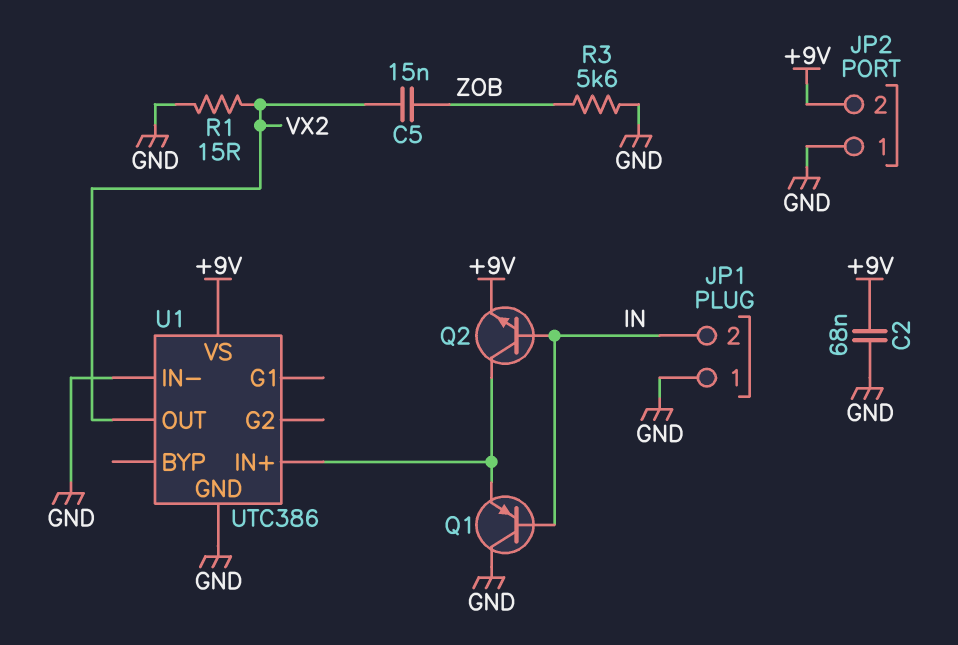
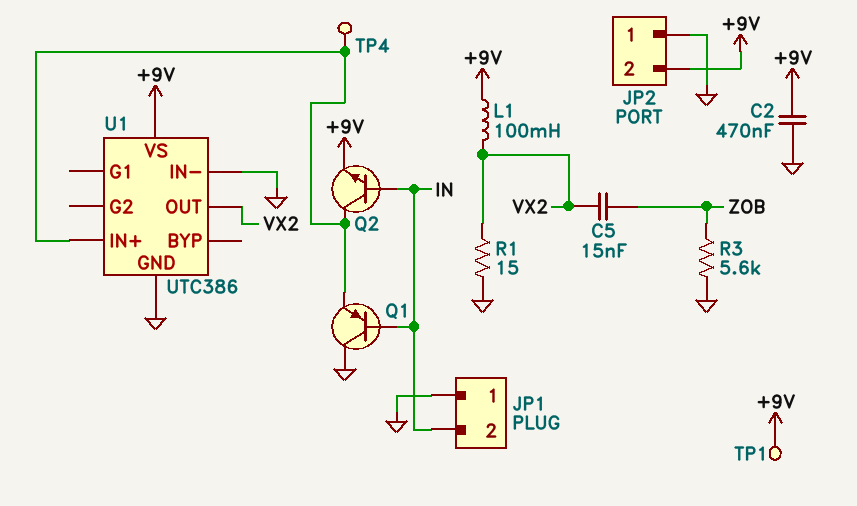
C2: 68nF (+9V, GND) -> 470nF (+9V, GND)
L1: none -> 100mH (+9V, VX2)
TP1: none -> test point (+9V)
TP4: none -> test point (U1/IN+)

